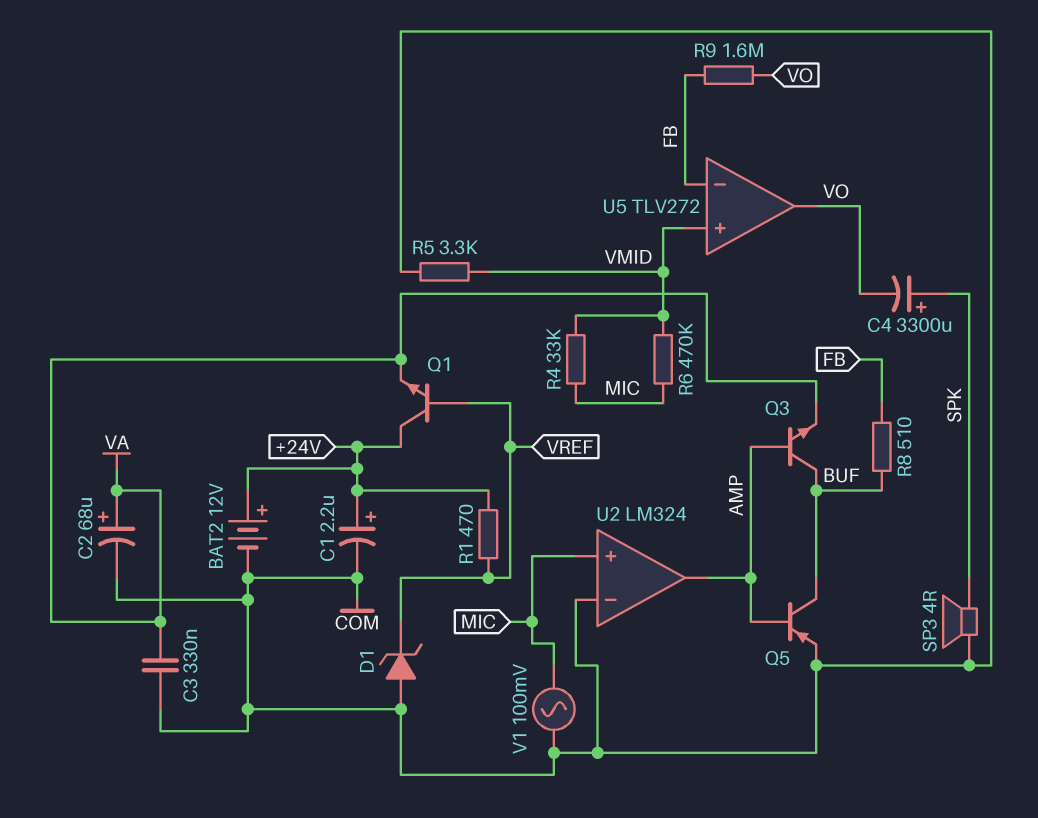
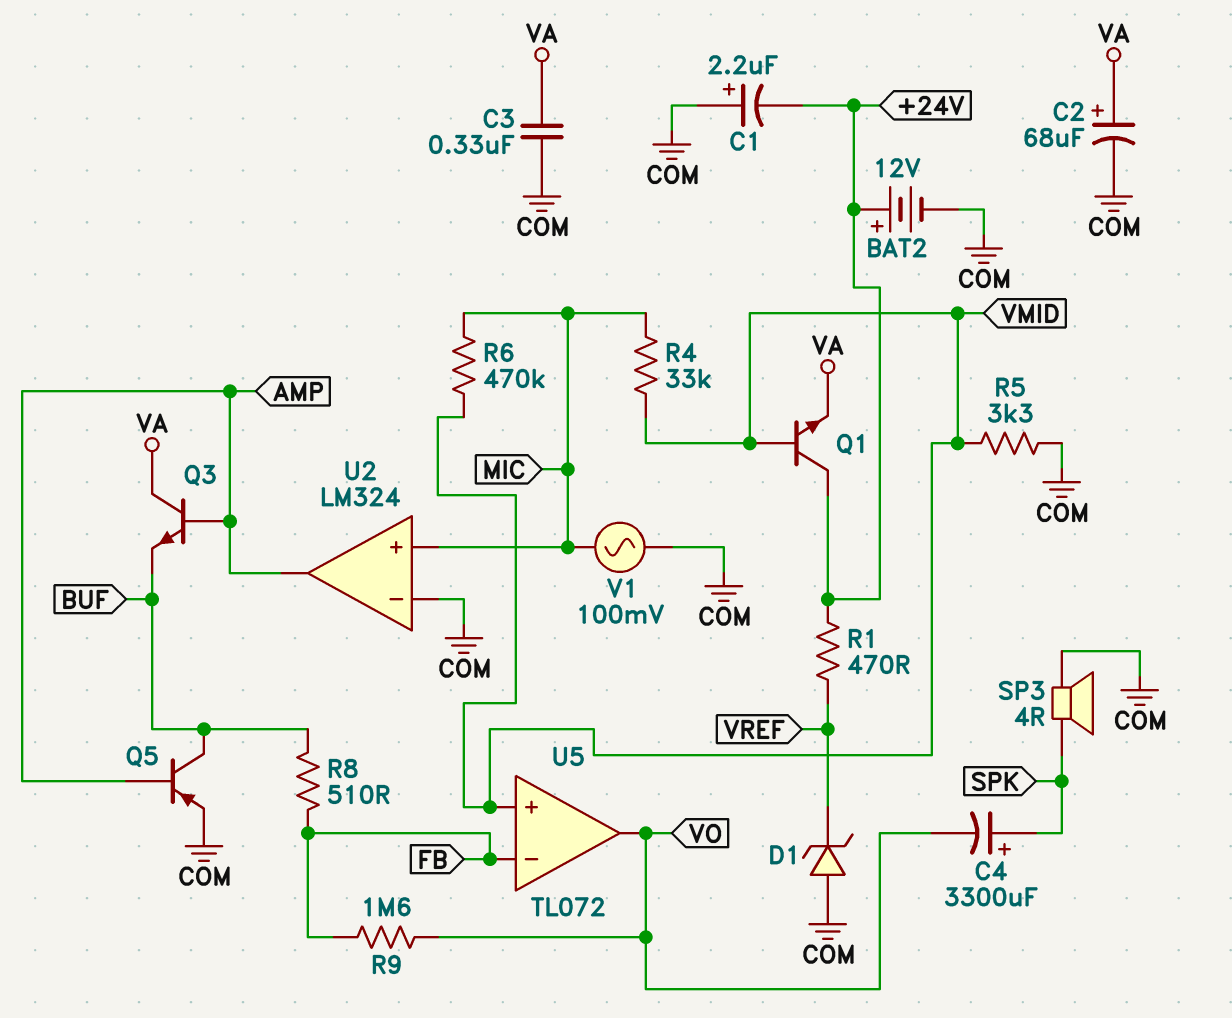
C1: 2.2uF (plus +24V, minus COM) -> 2.2uF (plus COM, minus +24V)
Q1: NPN (B VREF, C +24V, E VA) -> NPN (B VMID, C +24V, E VA)
Q3: NPN (B AMP, C BUF, E VA) -> NPN (B AMP, C VA, E BUF)
U5: TLV272 -> TL072

